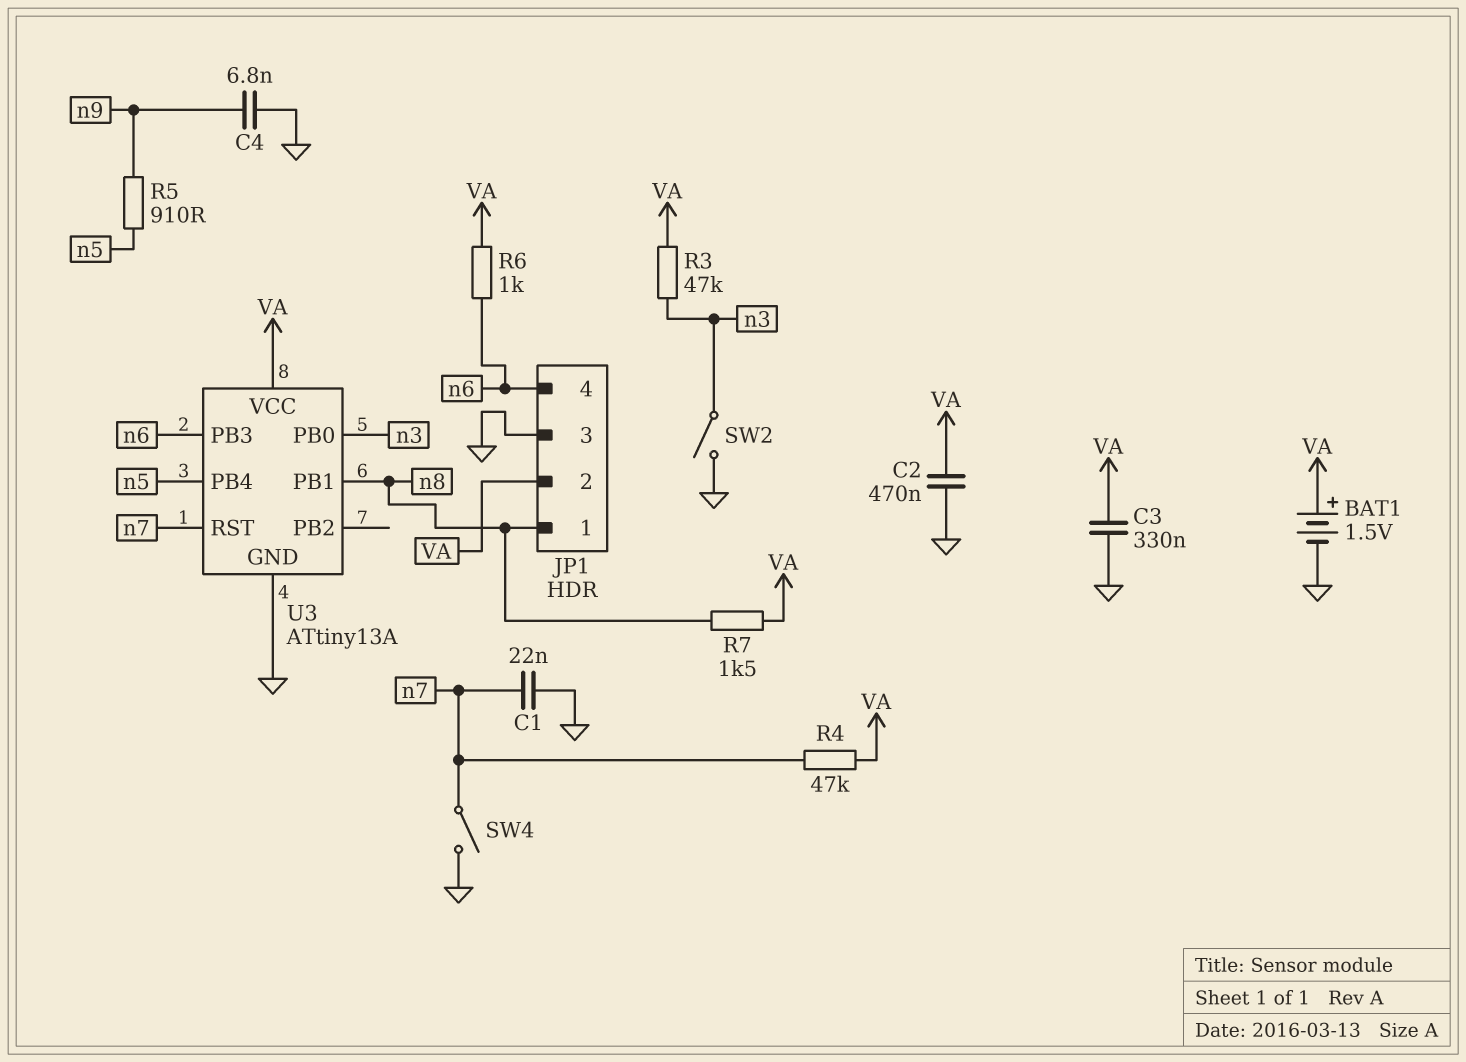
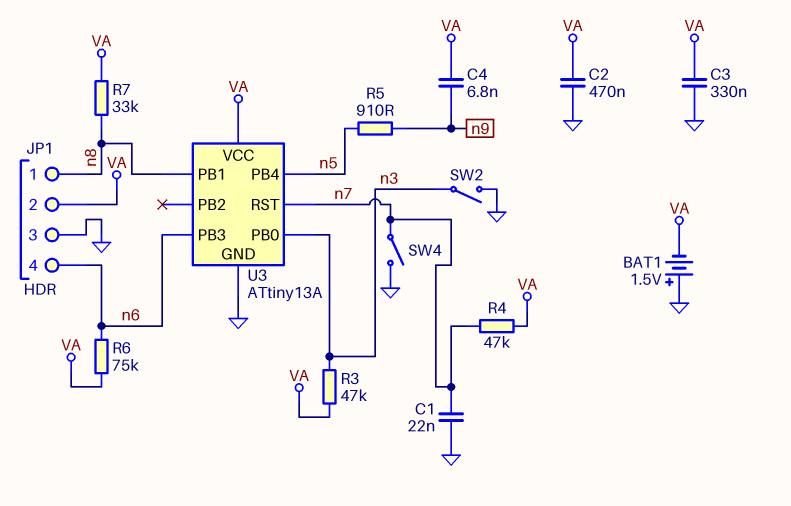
BAT1: 1.5V (plus VA, minus GND) -> 1.5V (plus GND, minus VA)
C4: 6.8nF (GND, n9) -> 6.8nF (VA, n9)
R6: 1k (VA, n6) -> 75k (VA, n6)
R7: 1.5k (VA, n8) -> 33k (VA, n8)

